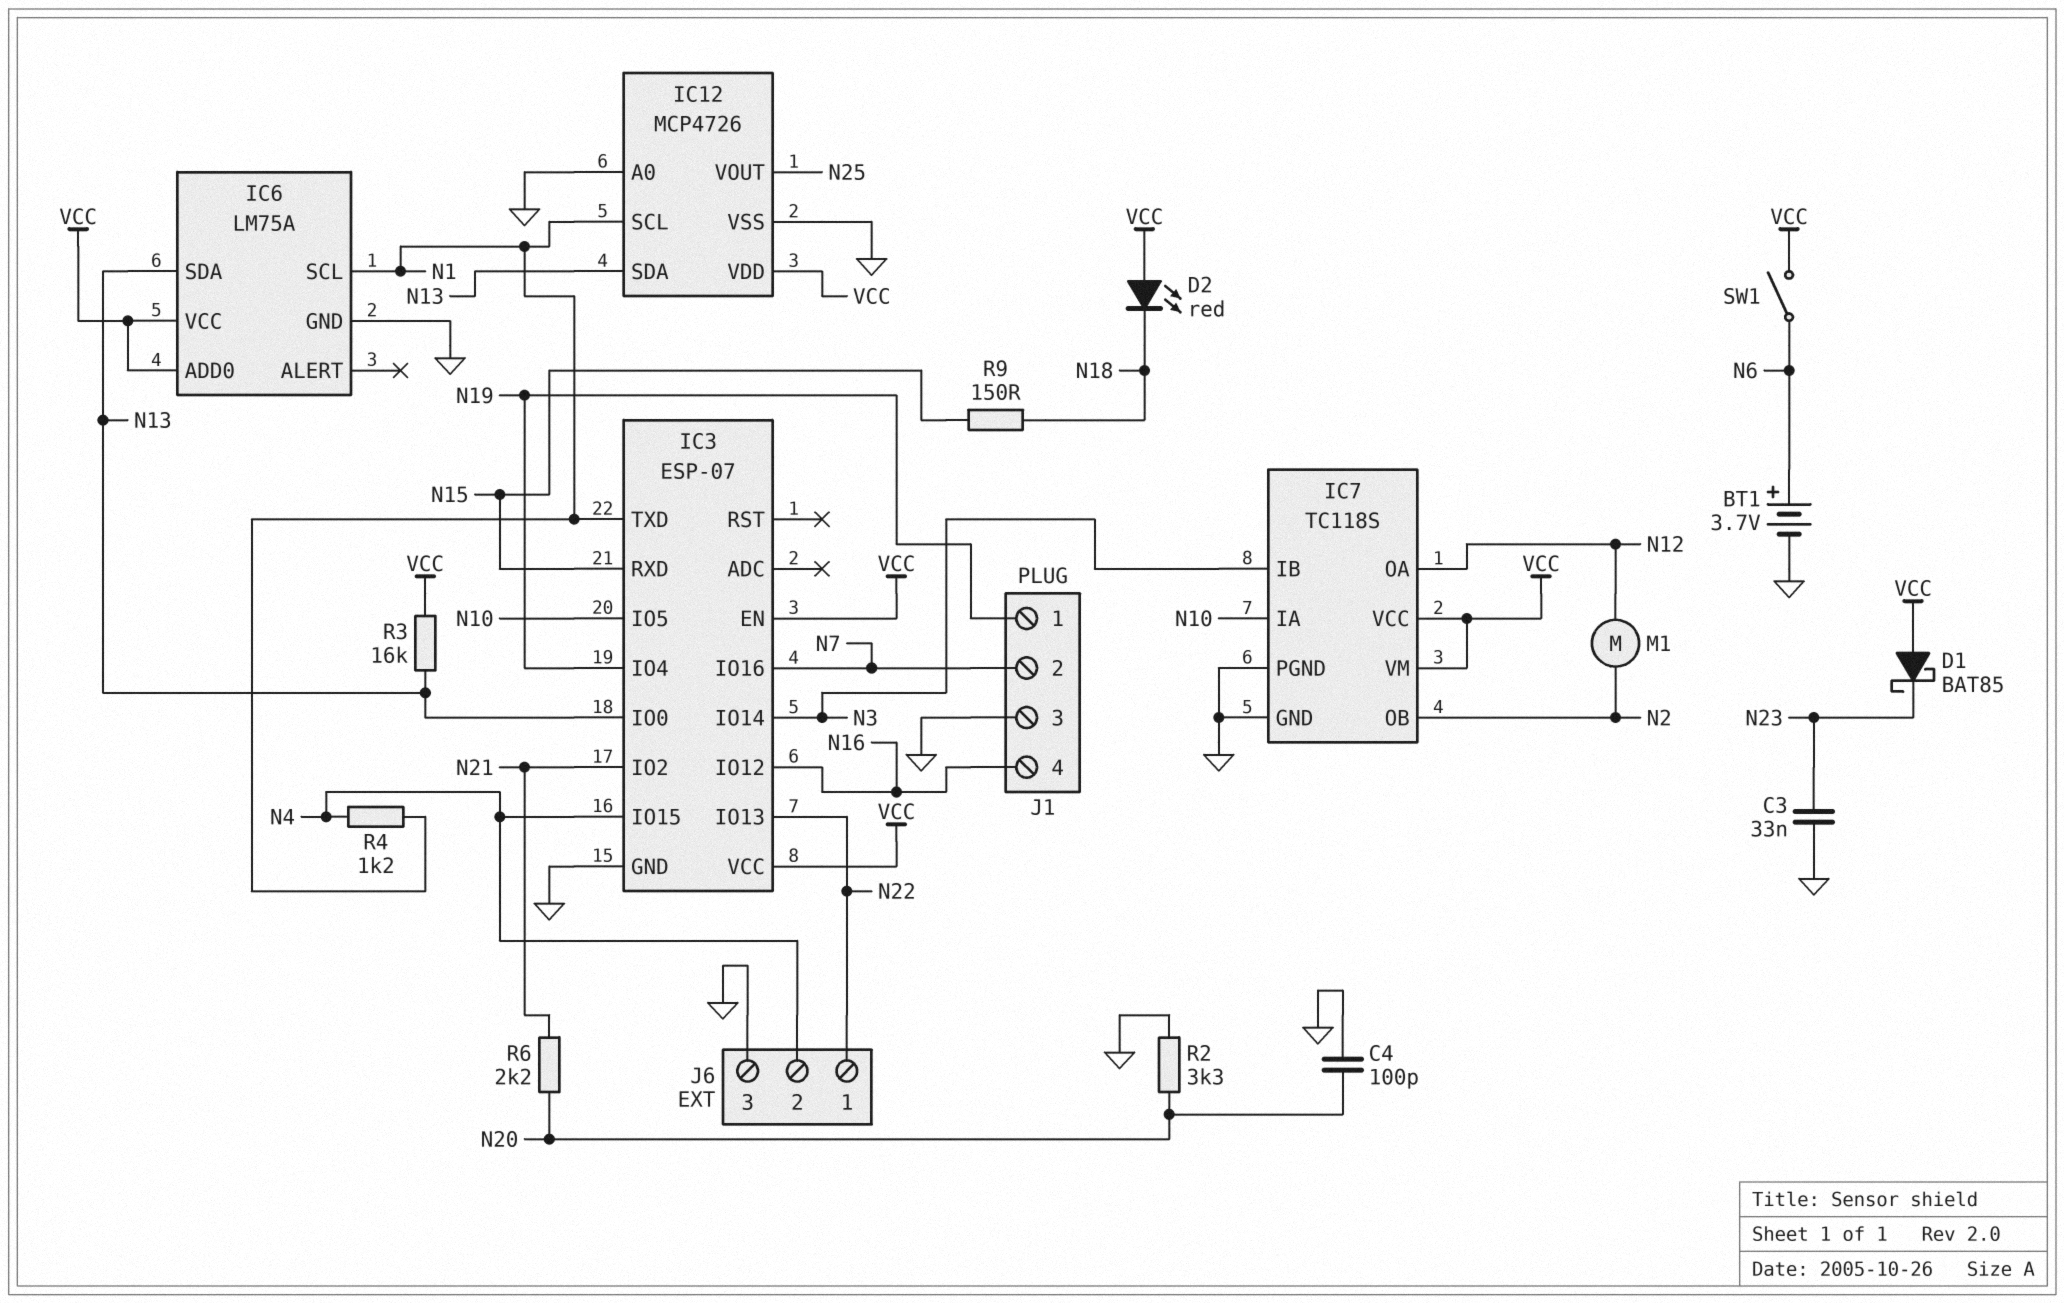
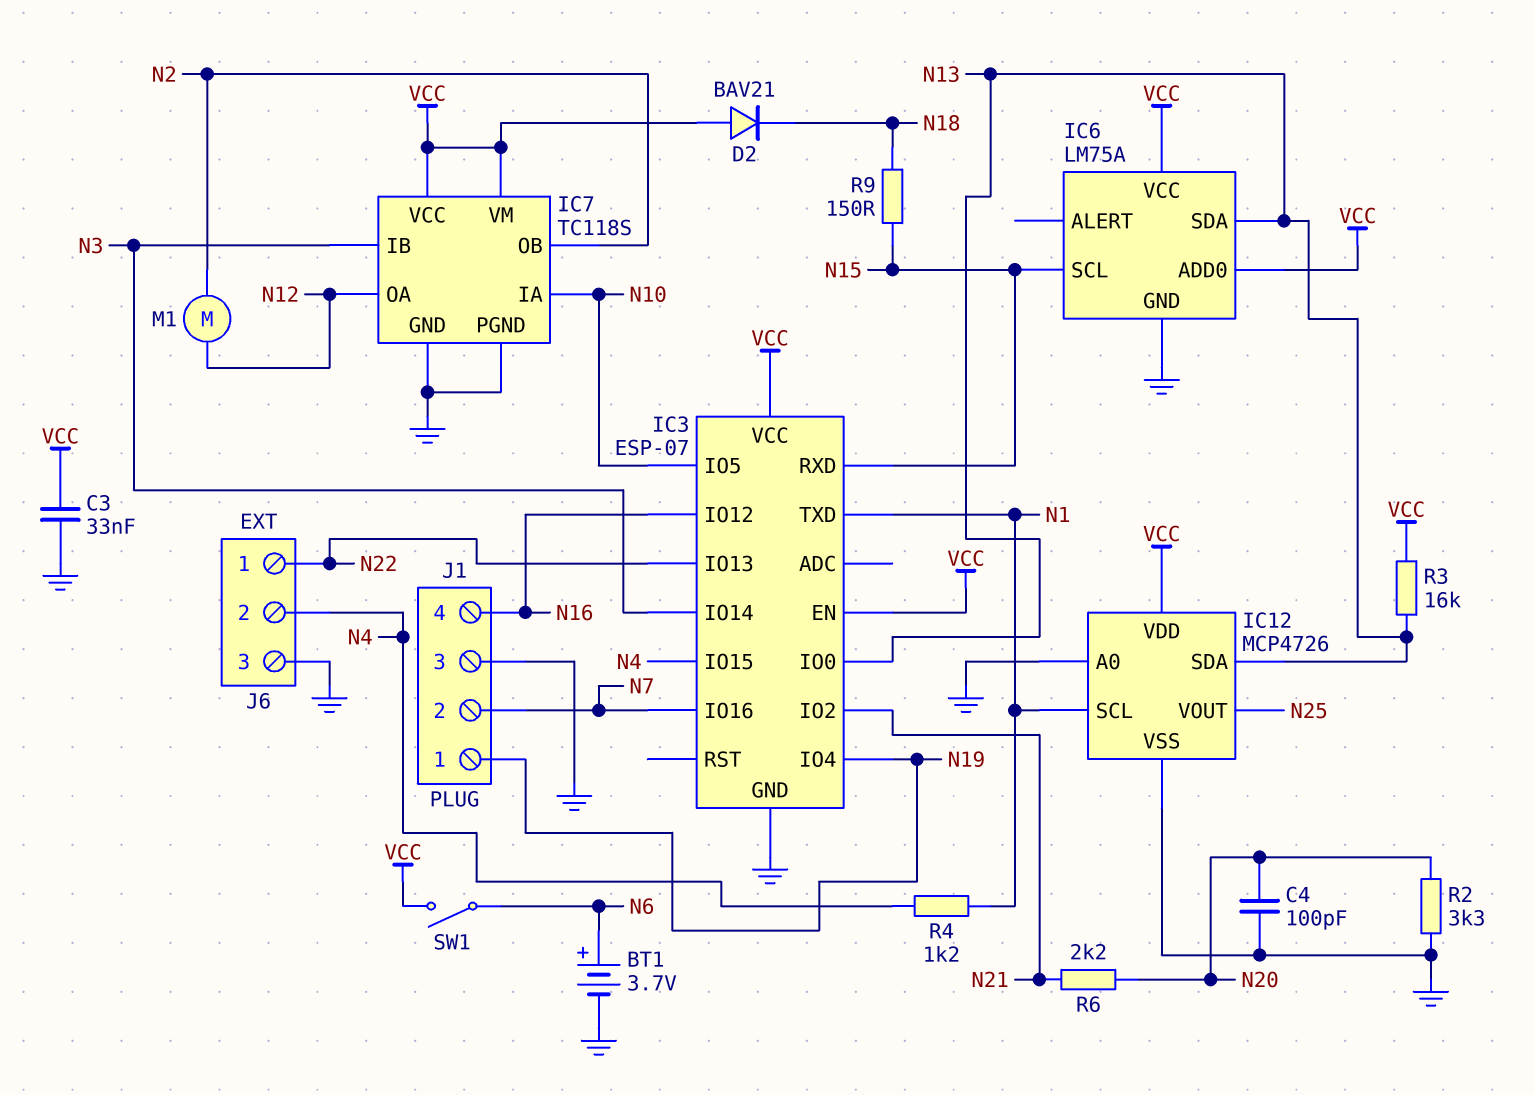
C3: 33nF (GND, N23) -> 33nF (GND, VCC)
D1: schottky BAT85 (A VCC, K N23) -> none
D2: LED red (A VCC, K N18) -> diode BAV21 (A VCC, K N18)
IC6 pin SCL: N1 -> N15

